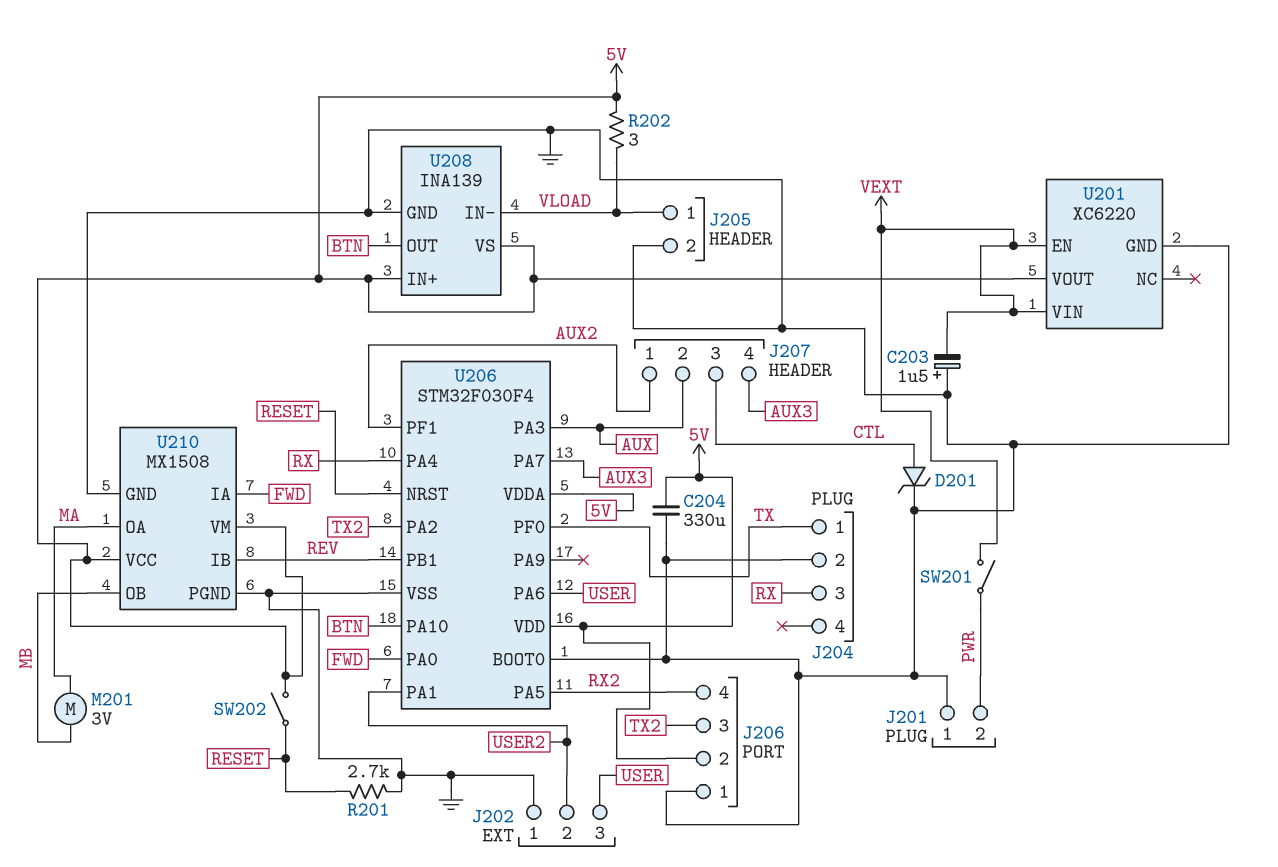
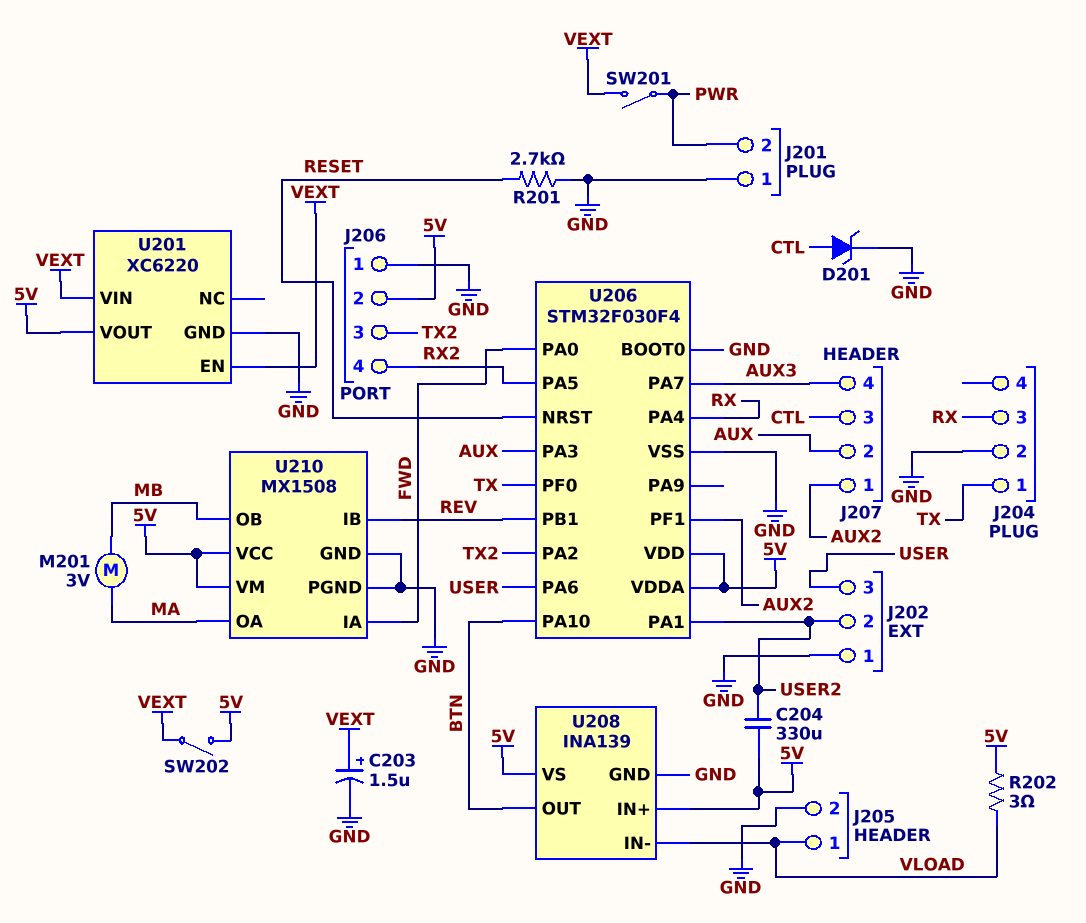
C203: 1.5uF (plus GND, minus VEXT) -> 1.5uF (plus VEXT, minus GND)
C204: 330uF (5V, GND) -> 330uF (5V, USER2)
SW202: switch (5V, RESET) -> switch (5V, VEXT)

